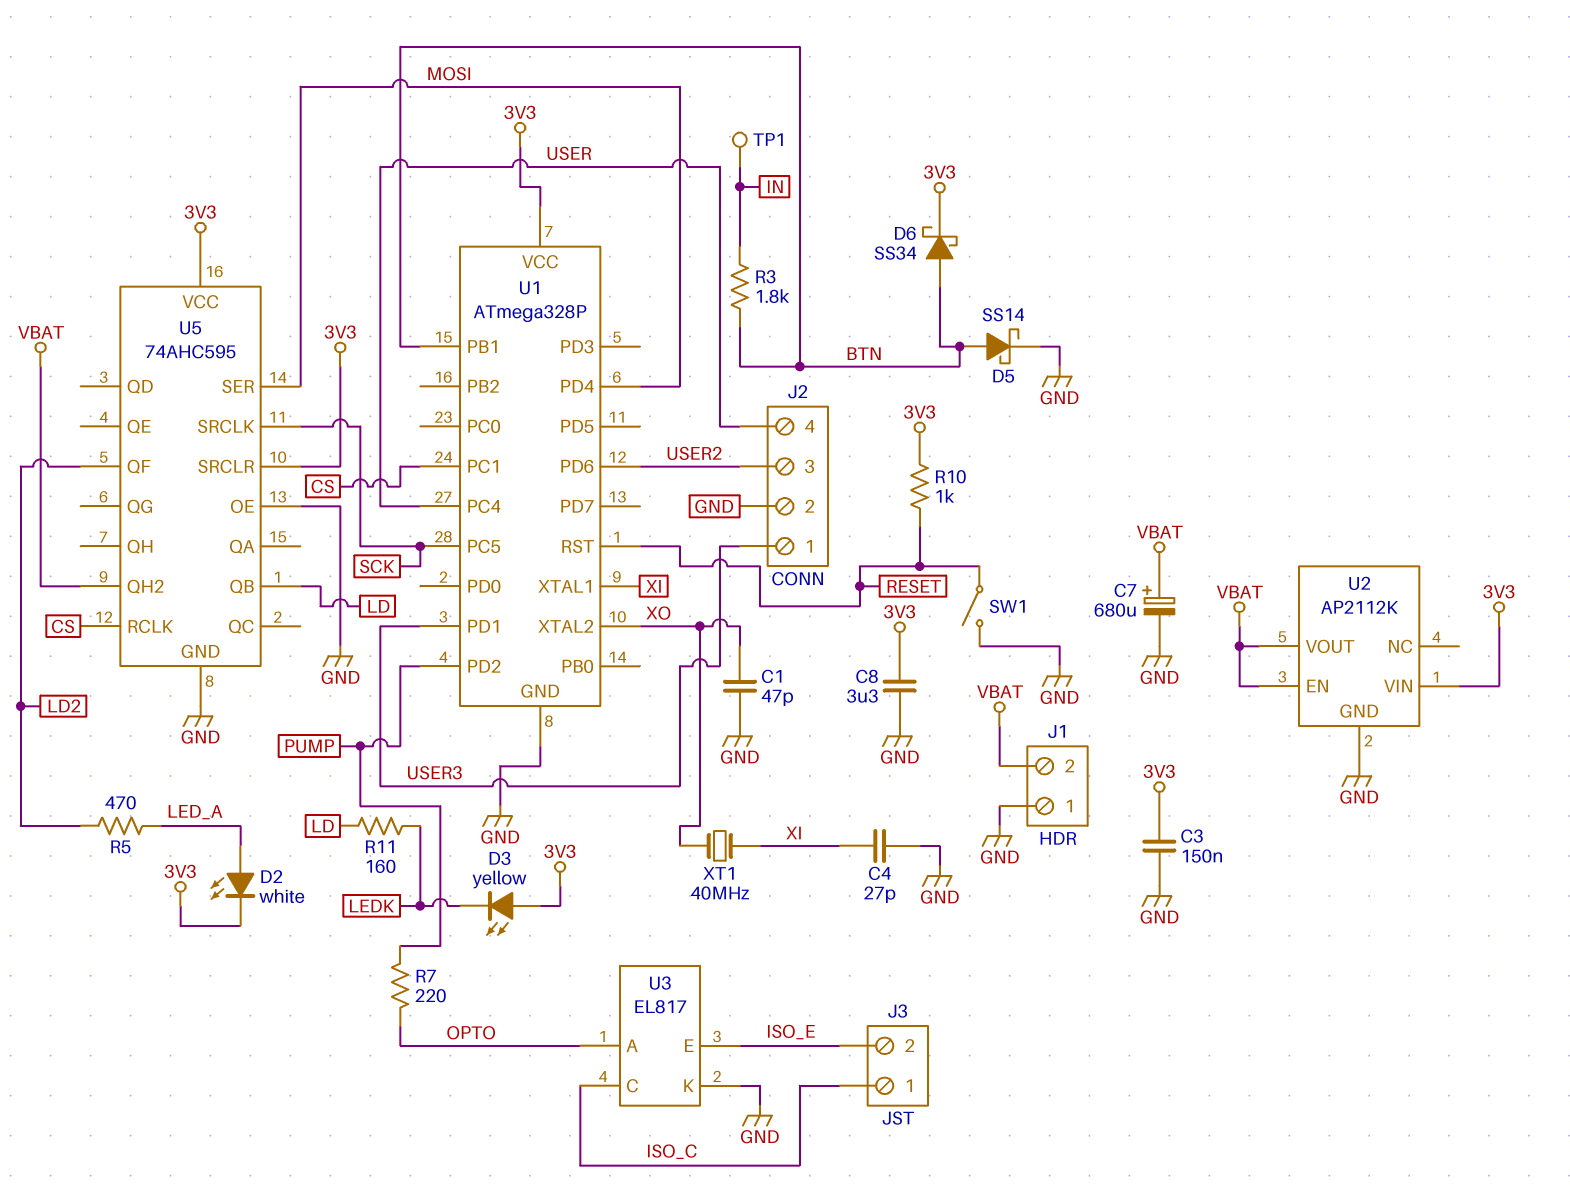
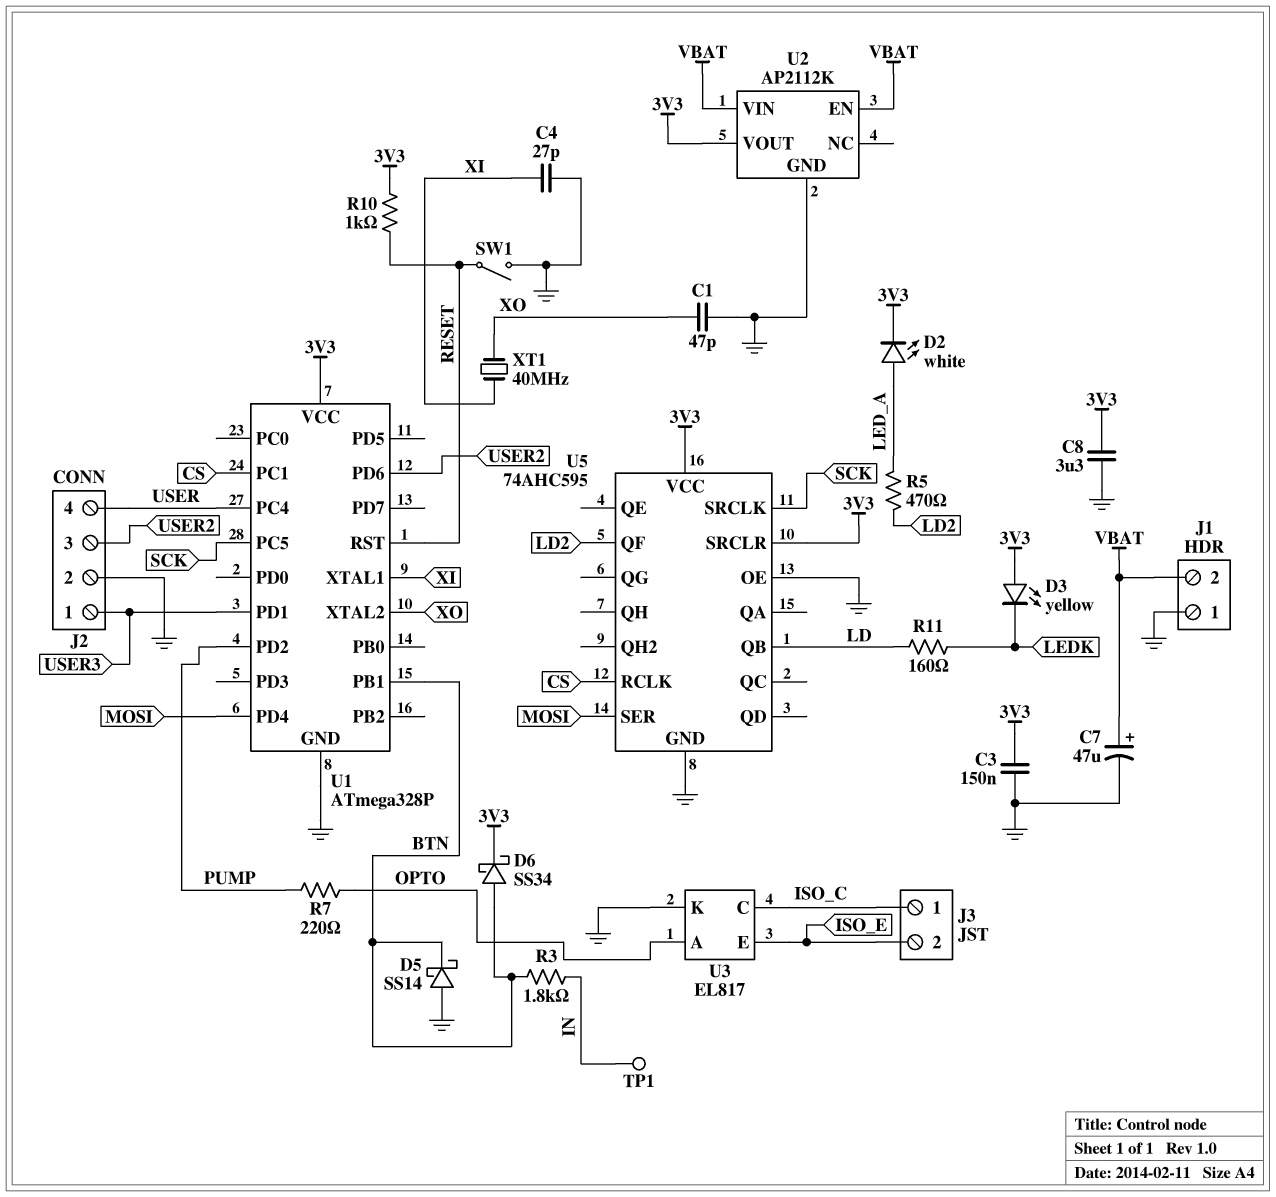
C7: 680uF (plus VBAT, minus GND) -> 47uF (plus VBAT, minus GND)
D5: schottky SS14 (A BTN, K GND) -> schottky SS14 (A GND, K BTN)
U2 pin VIN: 3V3 -> VBAT
U2 pin VOUT: VBAT -> 3V3
U5 pin QH2: VBAT -> none

